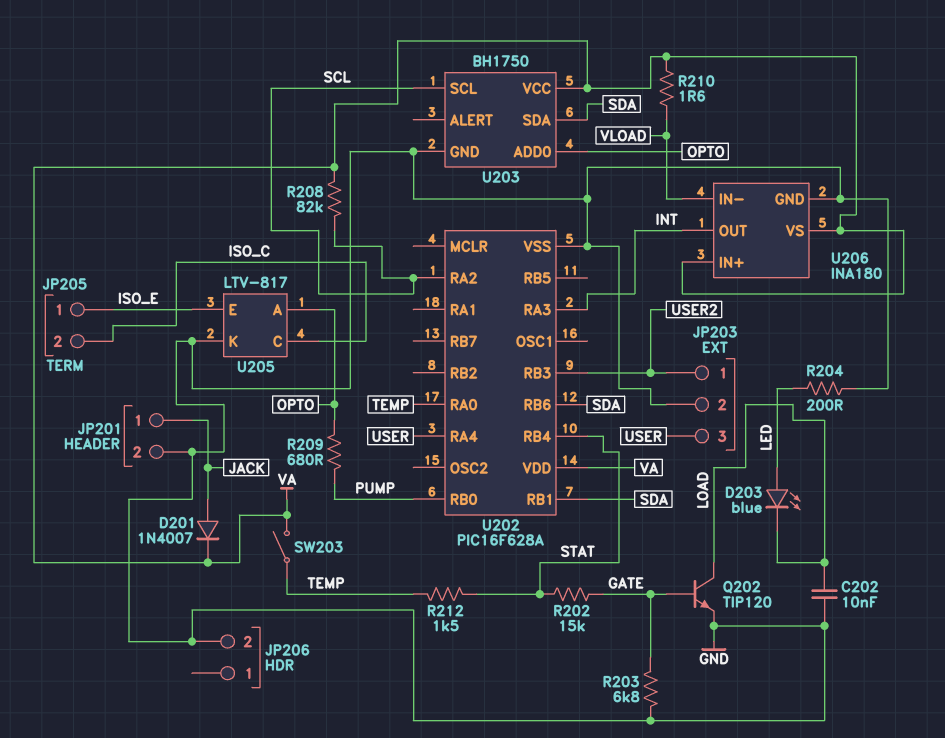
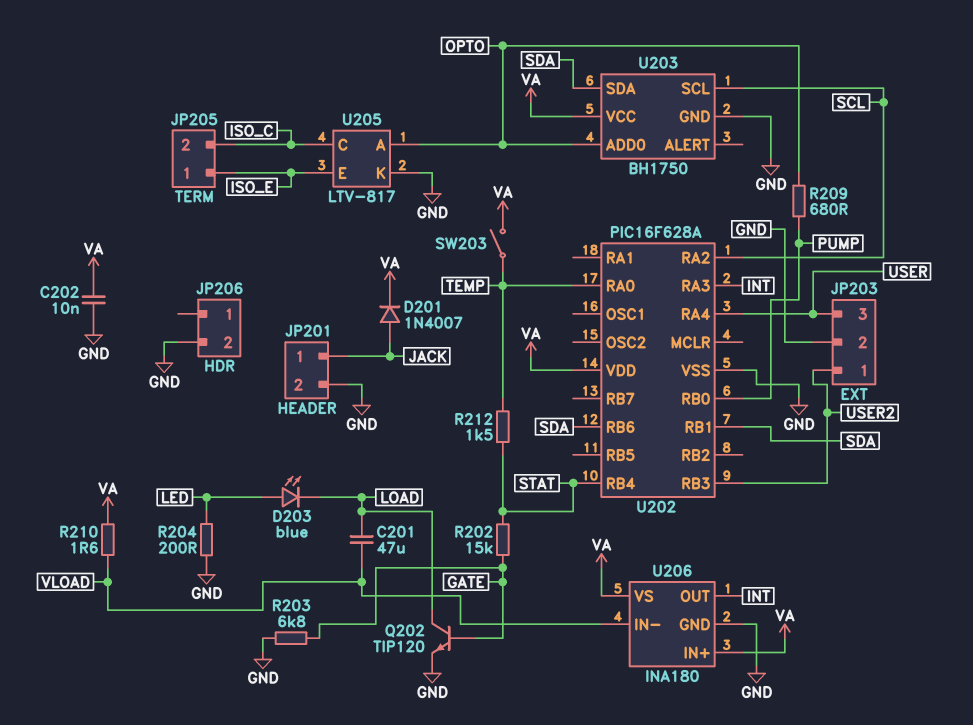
C201: none -> 47uF (LOAD, VLOAD)
C202: 10nF (GND, LOAD) -> 10nF (GND, VA)
R208: 82k (SCL, VA) -> none

